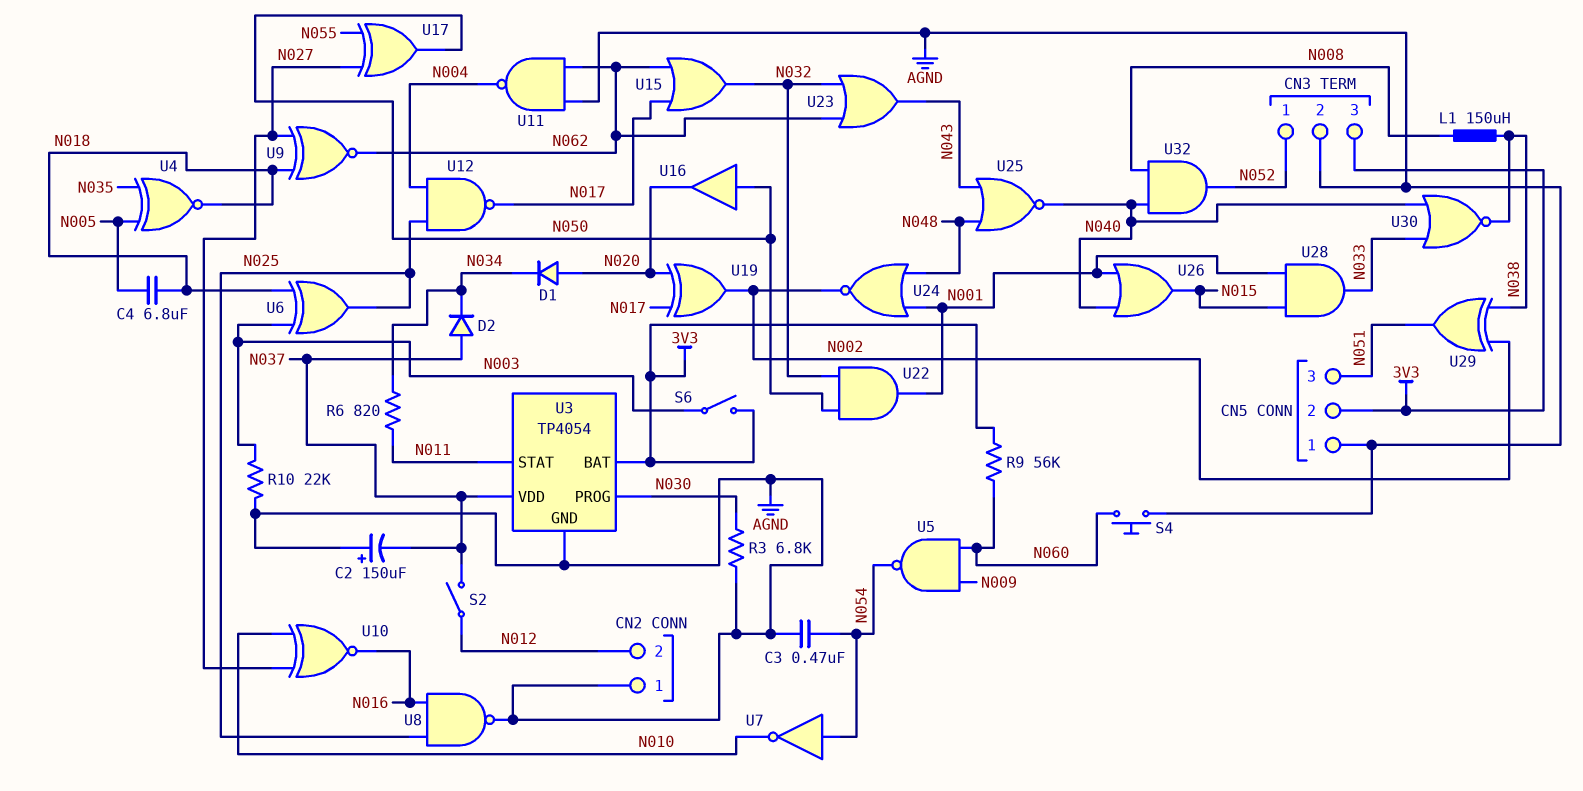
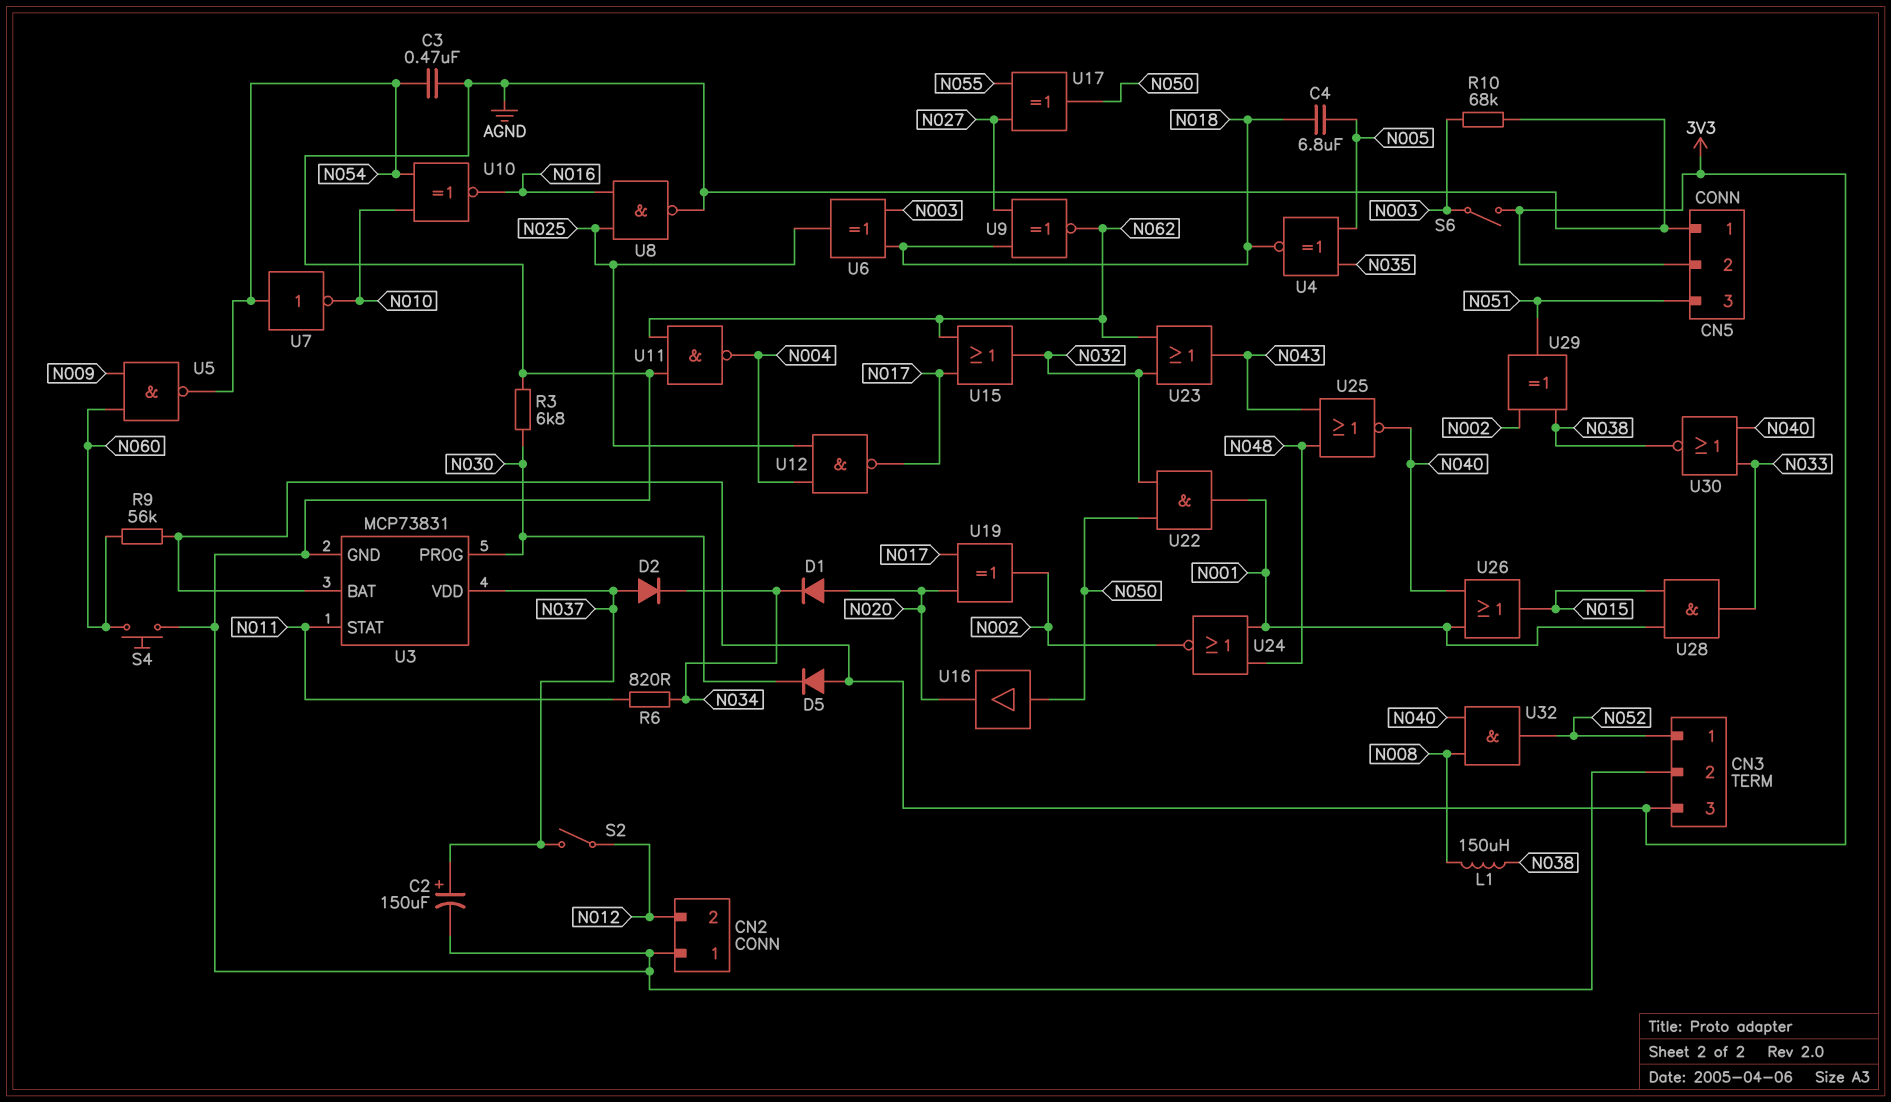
C2: 150uF (plus AGND, minus N037) -> 150uF (plus N037, minus AGND)
D5: none -> diode (A 3V3, K N030)
R10: 22k (AGND, N003) -> 68k (AGND, N003)
U3: TP4054 -> MCP73831
U10: XNOR (in N010, in N027, out N016) -> XNOR (in N010, in N054, out N016)

